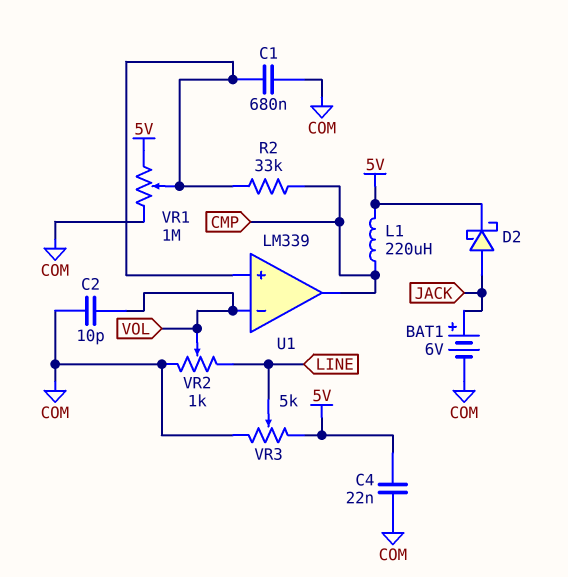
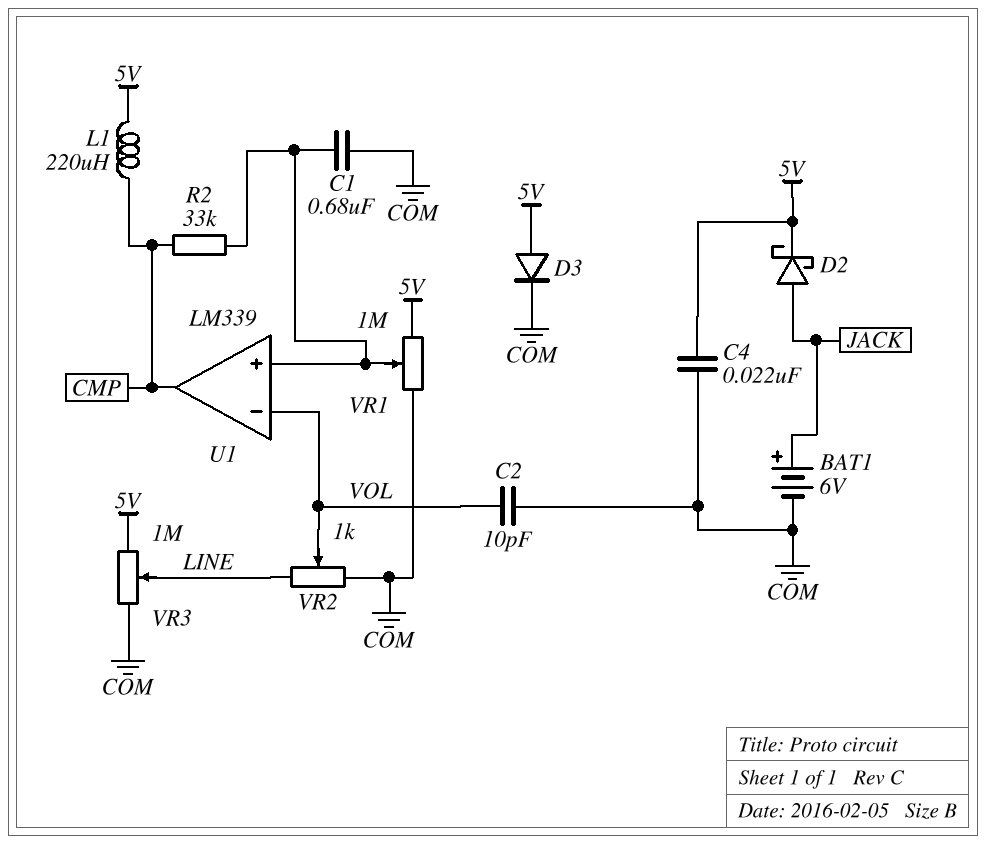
D3: none -> diode (A 5V, K COM)
VR3: 5k (5V, COM, wiper LINE) -> 1M (5V, COM, wiper LINE)

